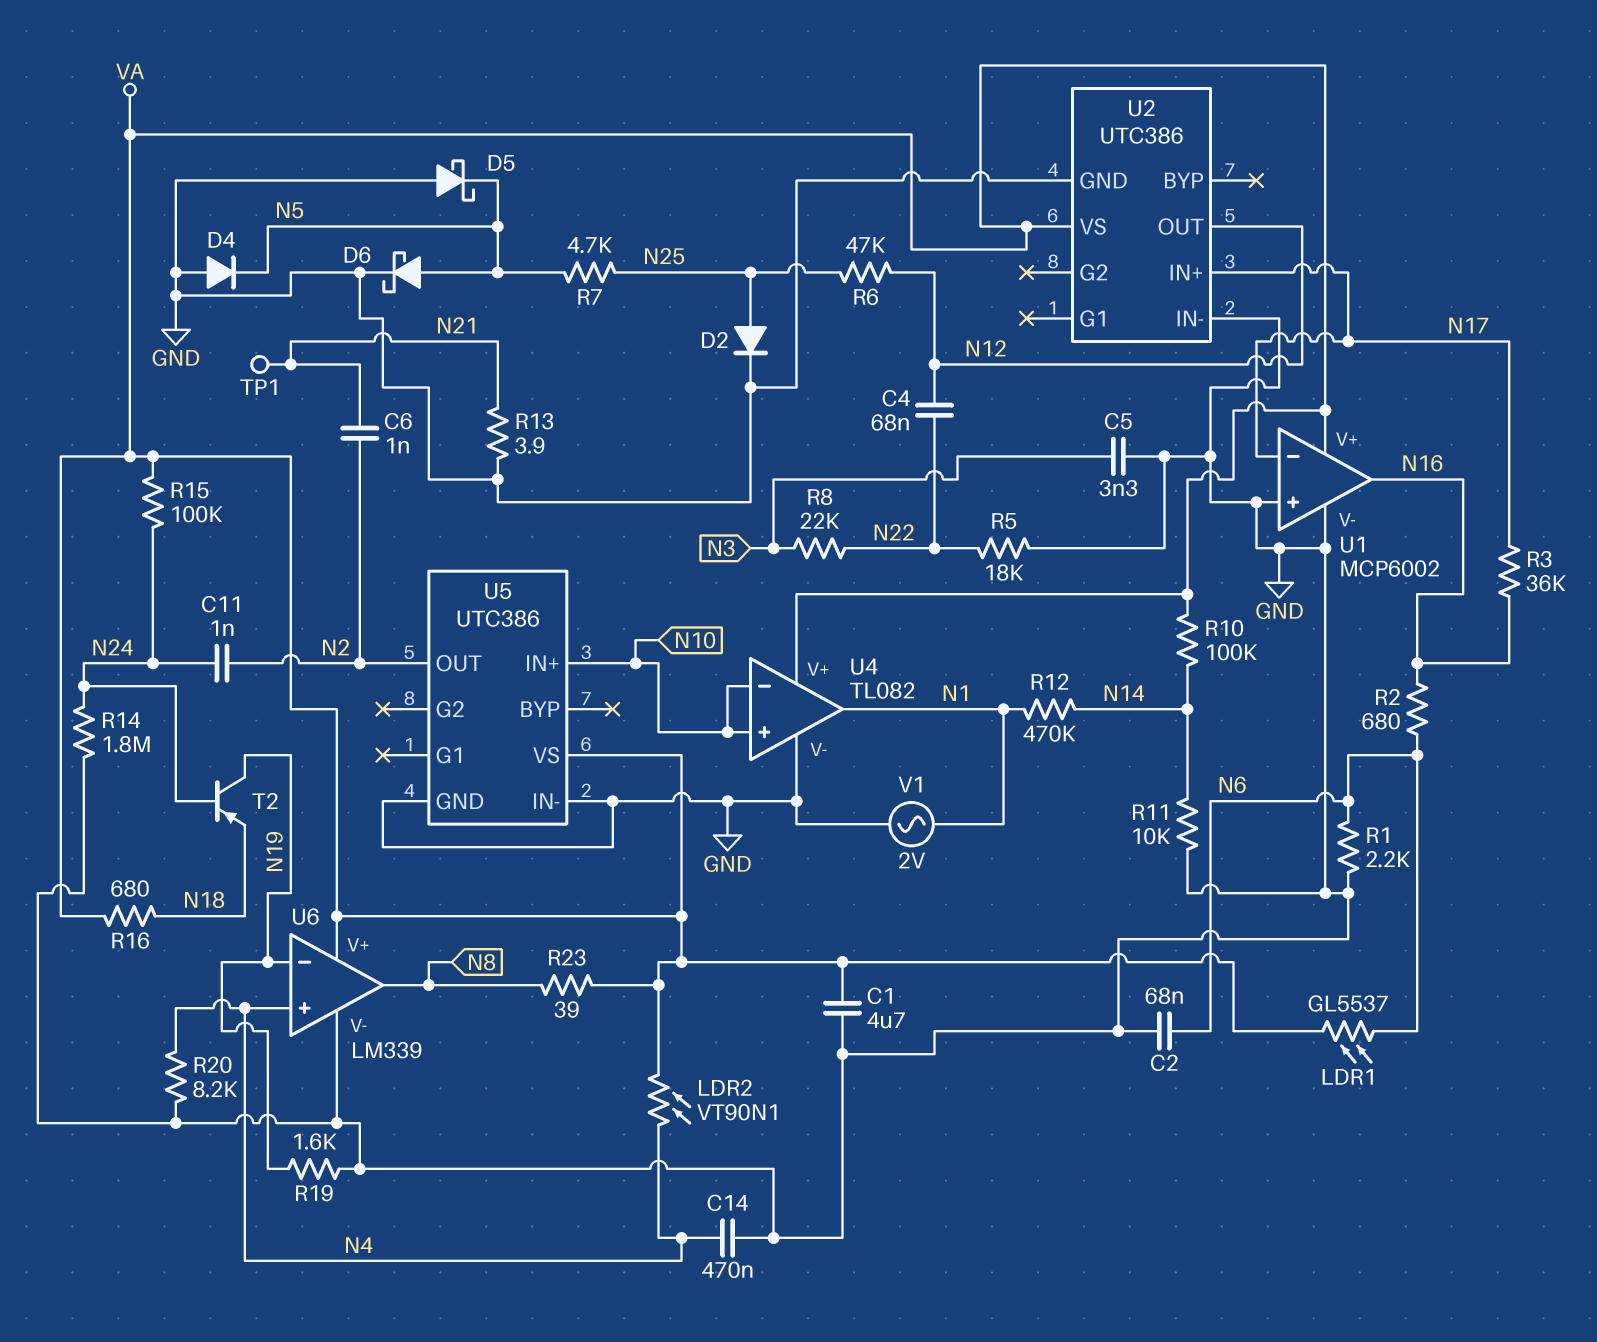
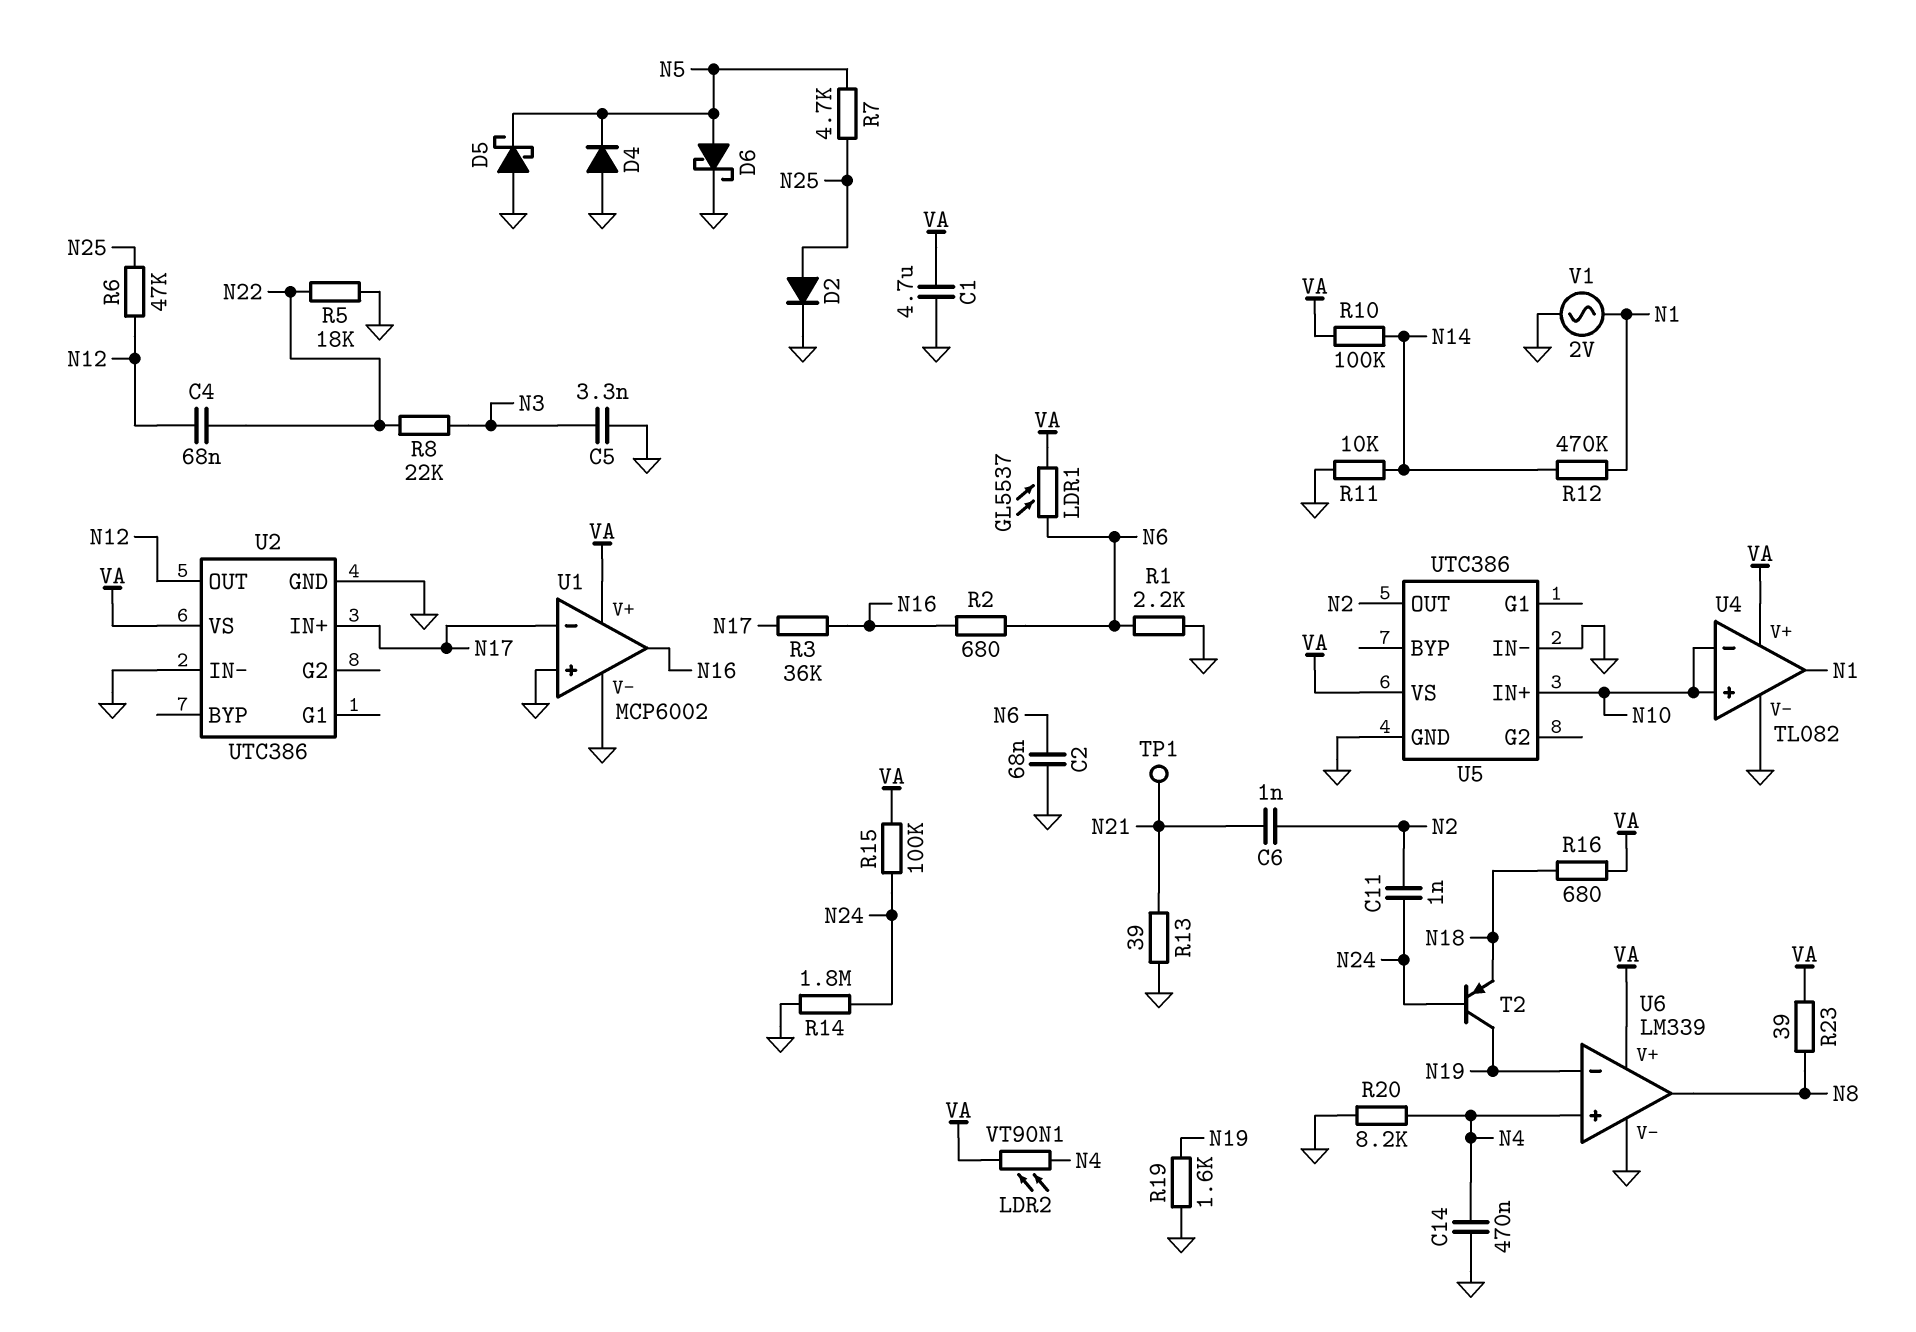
R13: 3.9 (GND, N21) -> 39 (GND, N21)

